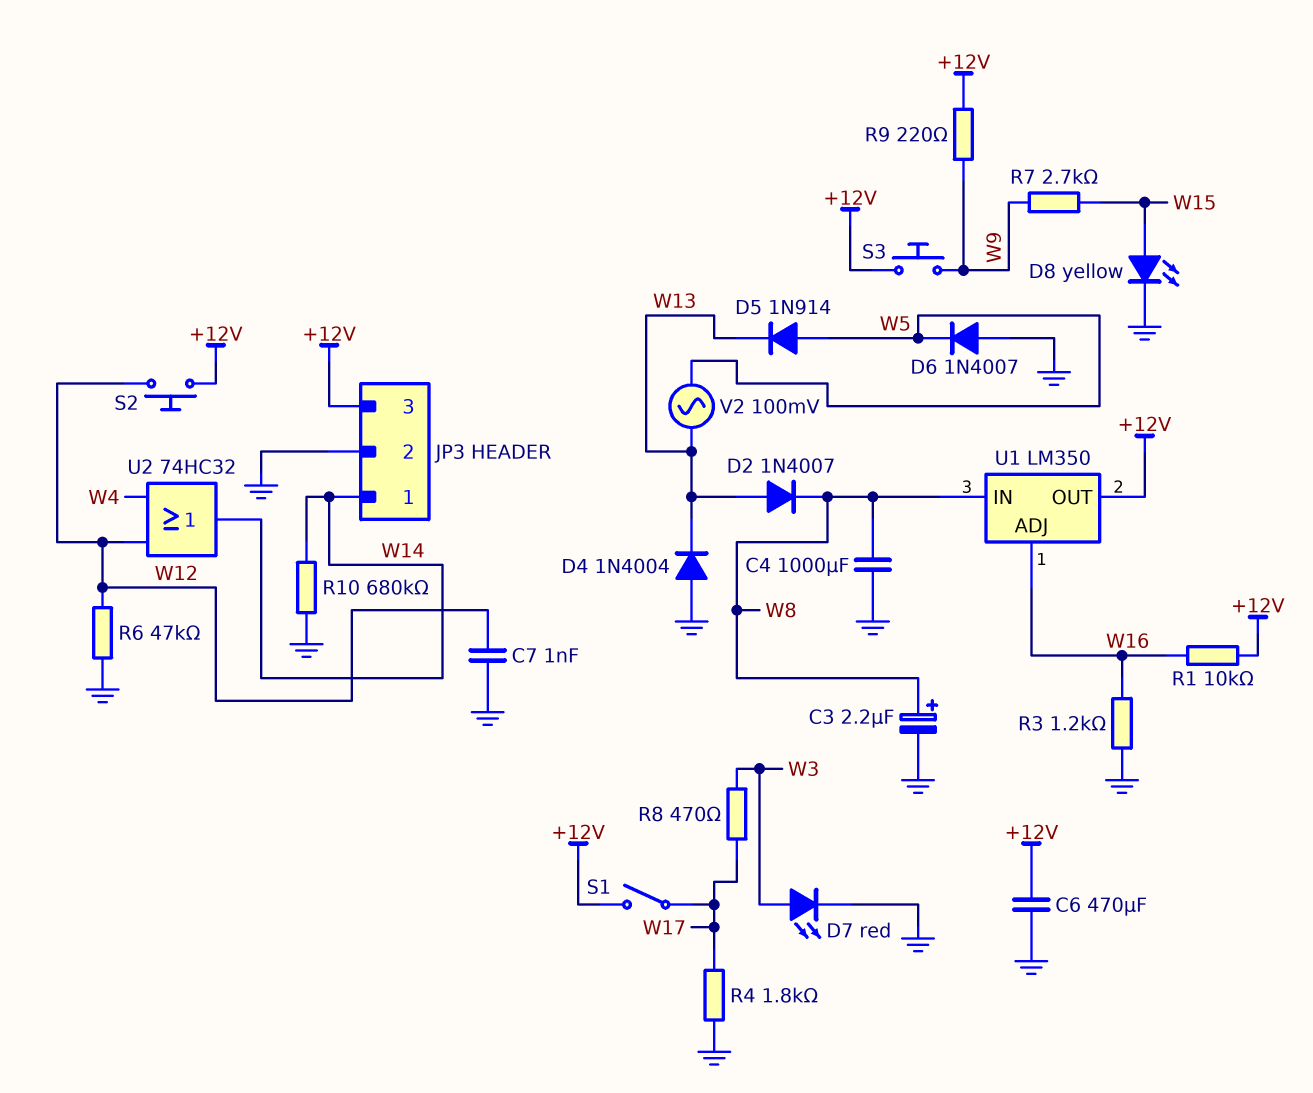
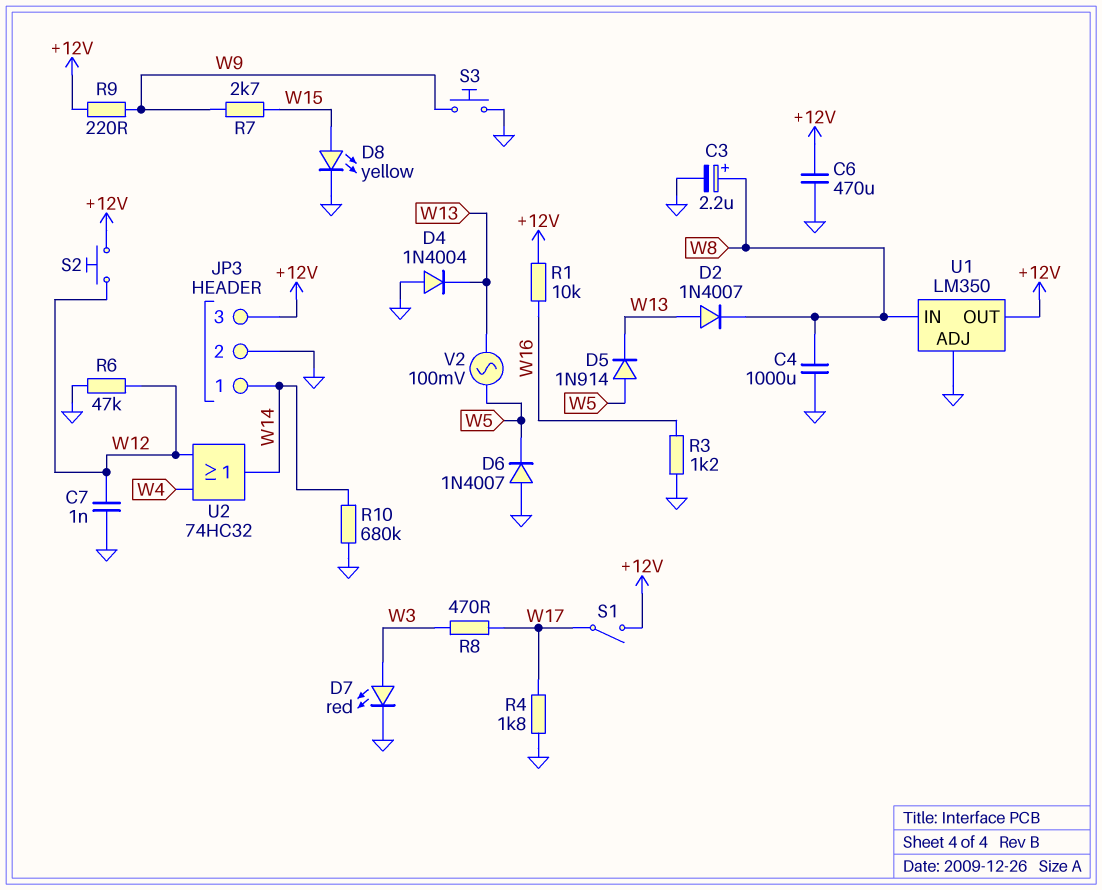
S3: button (+12V, W9) -> button (GND, W9)
U1 pin ADJ: W16 -> GND

